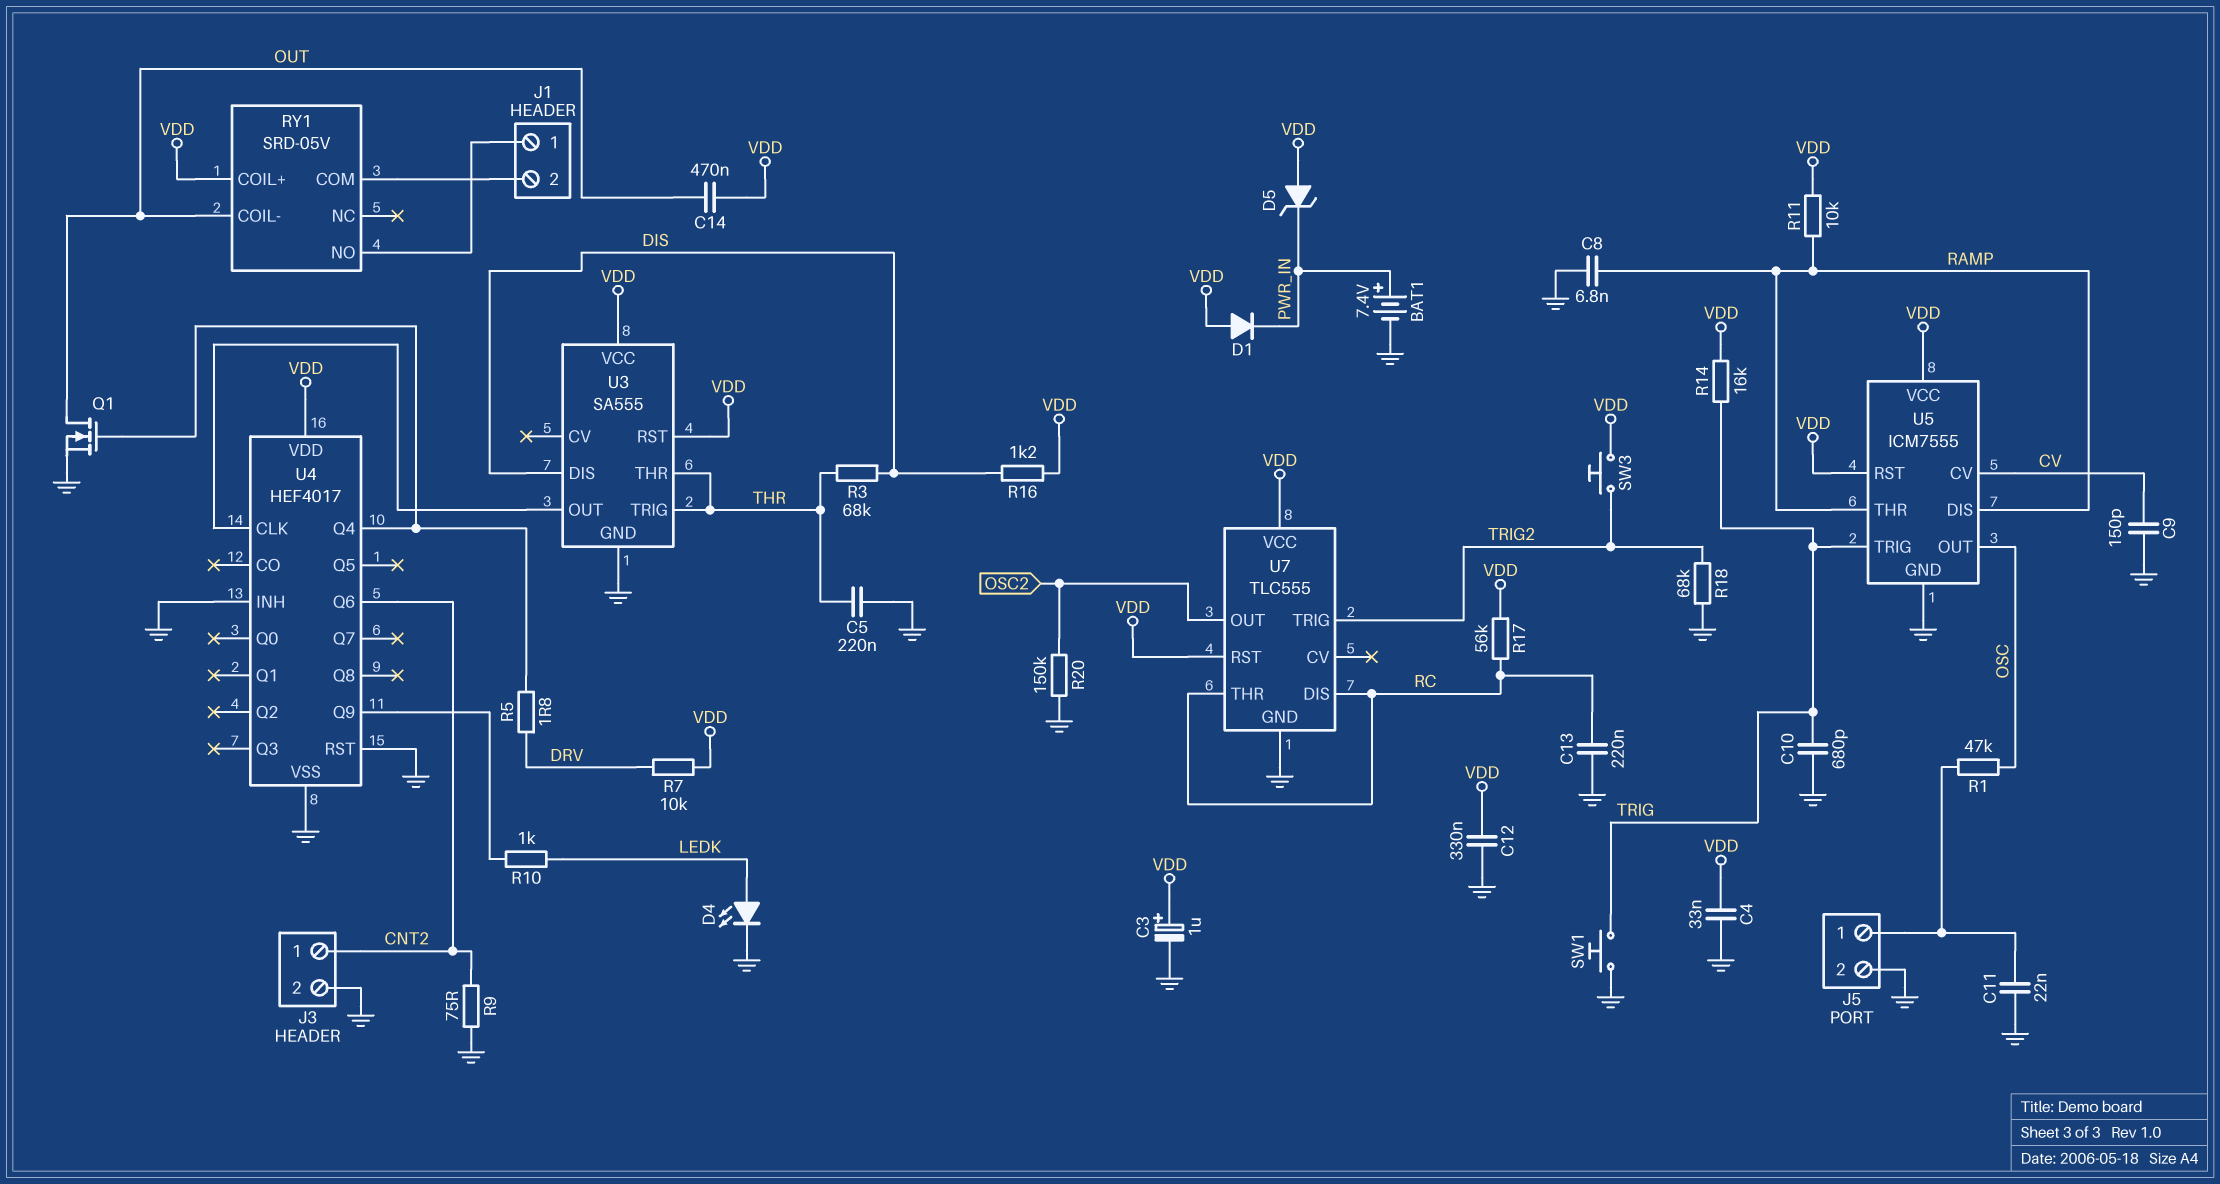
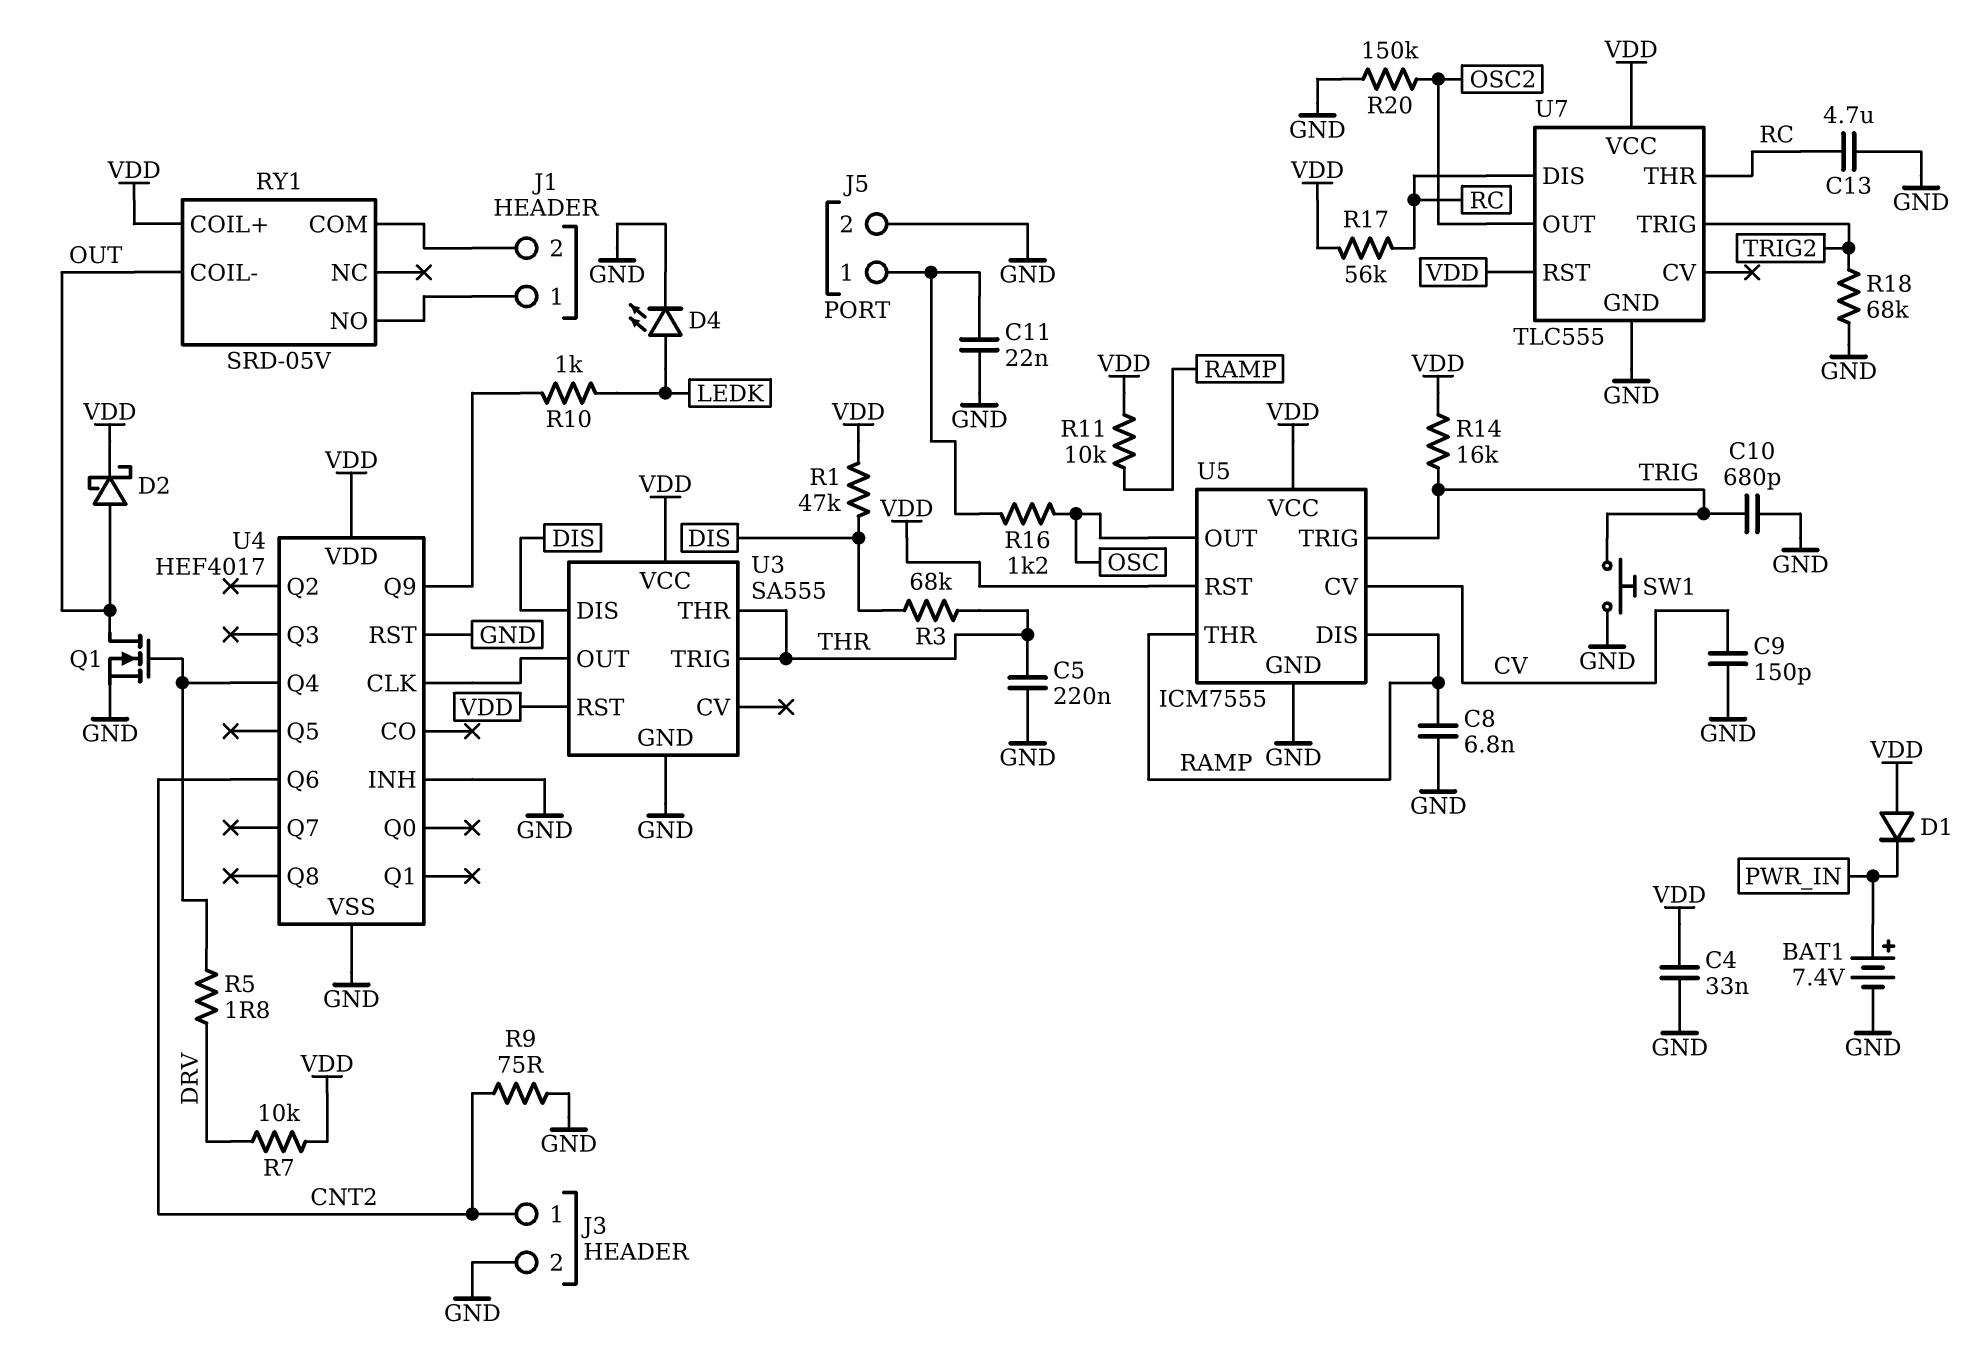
C3: 1uF (plus VDD, minus GND) -> none
C12: 330nF (GND, VDD) -> none
C13: 220nF (GND, RC) -> 4.7uF (GND, RC)
C14: 470nF (OUT, VDD) -> none
D2: none -> schottky (A OUT, K VDD)
D5: zener (A VDD, K PWR_IN) -> none
R1: 47k (J5/1, OSC) -> 47k (DIS, VDD)
R16: 1.2k (DIS, VDD) -> 1.2k (J5/1, OSC)
SW3: button (TRIG2, VDD) -> none

